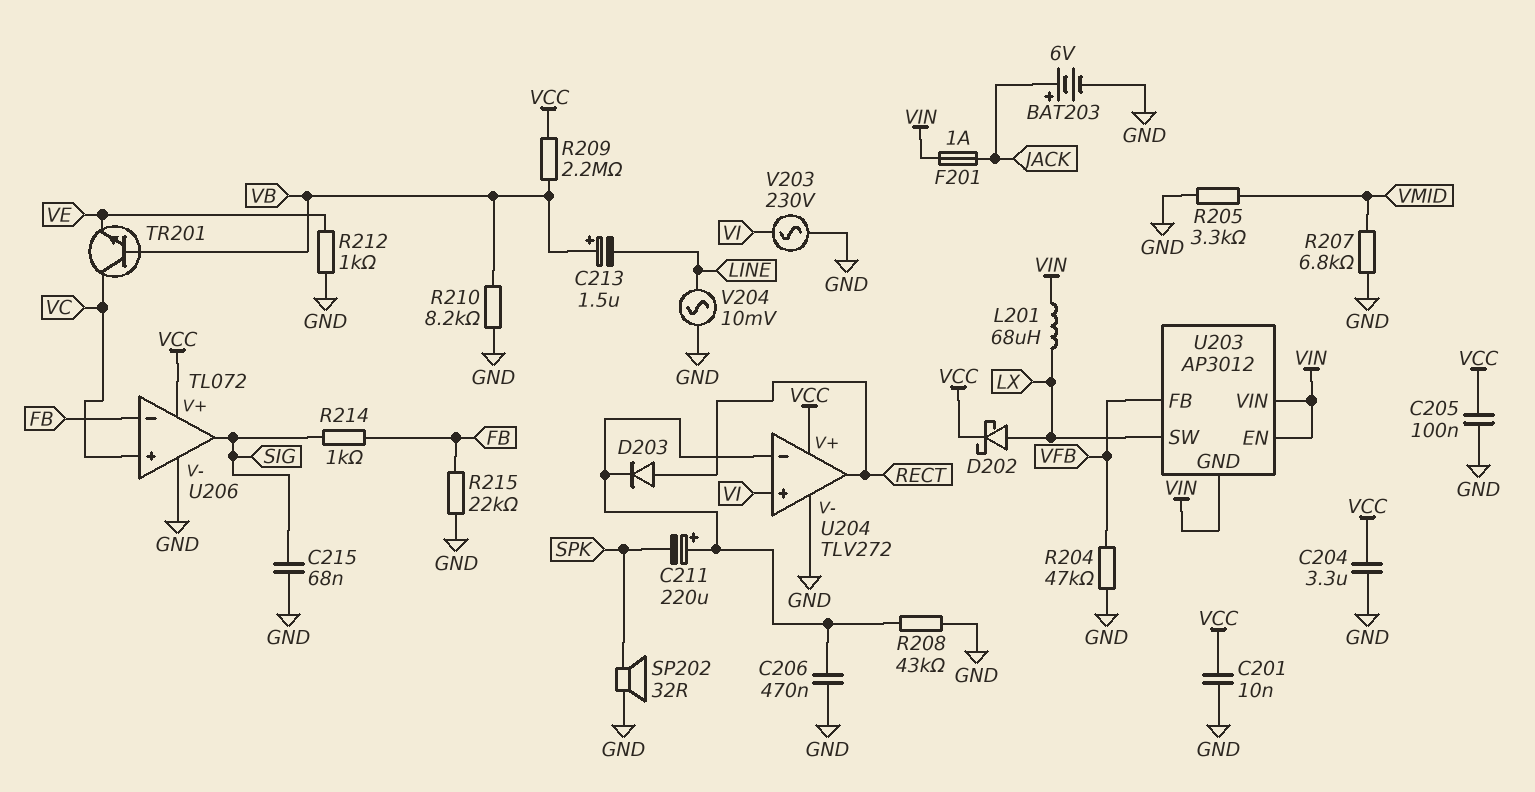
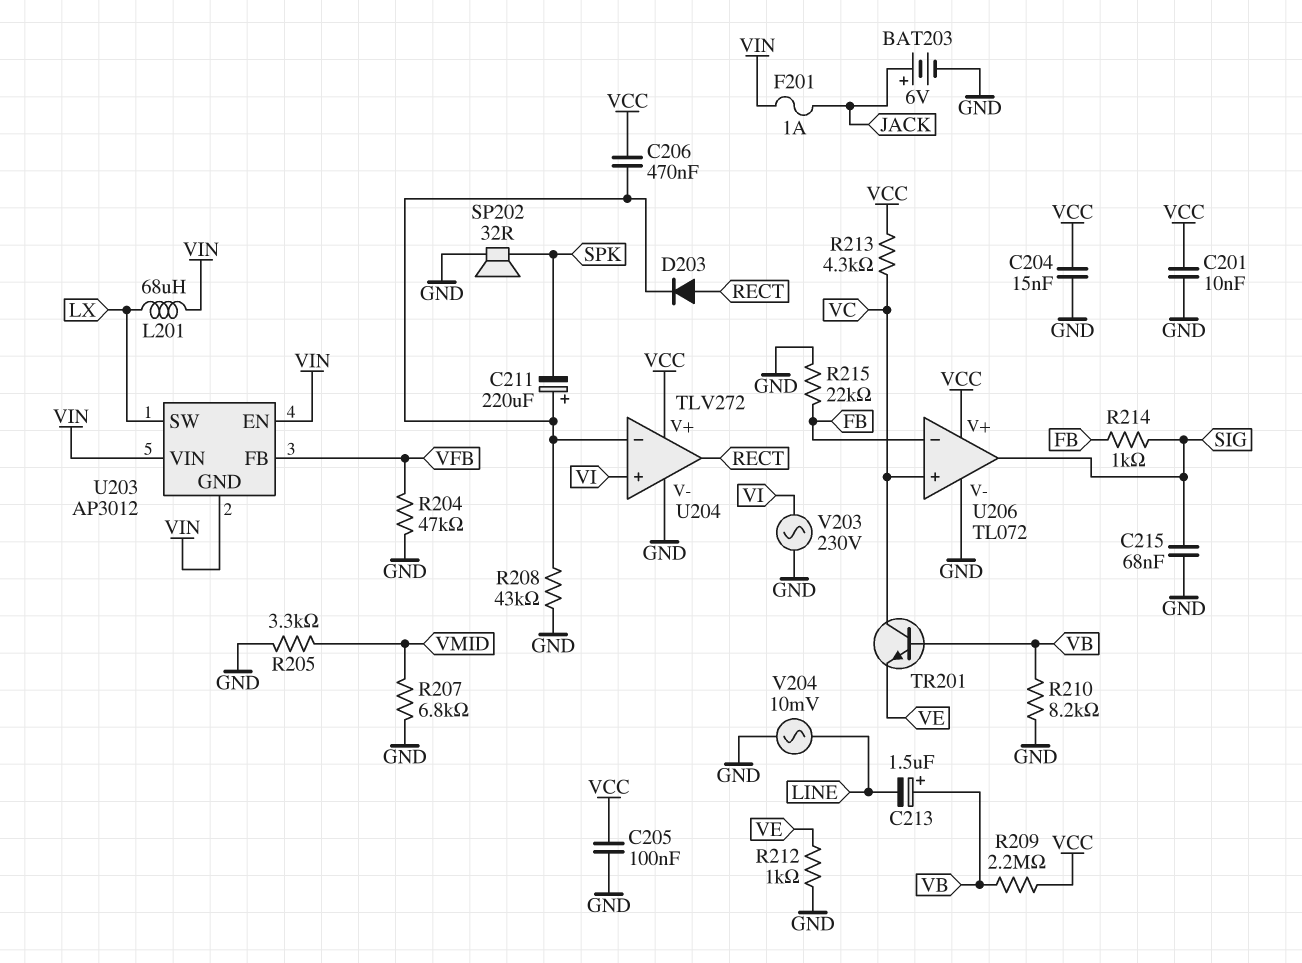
C204: 3.3uF (GND, VCC) -> 15nF (GND, VCC)
C206: 470nF (GND, U204/in-) -> 470nF (U204/in-, VCC)
D202: schottky (A LX, K VCC) -> none
R213: none -> 4.3k (VC, VCC)

